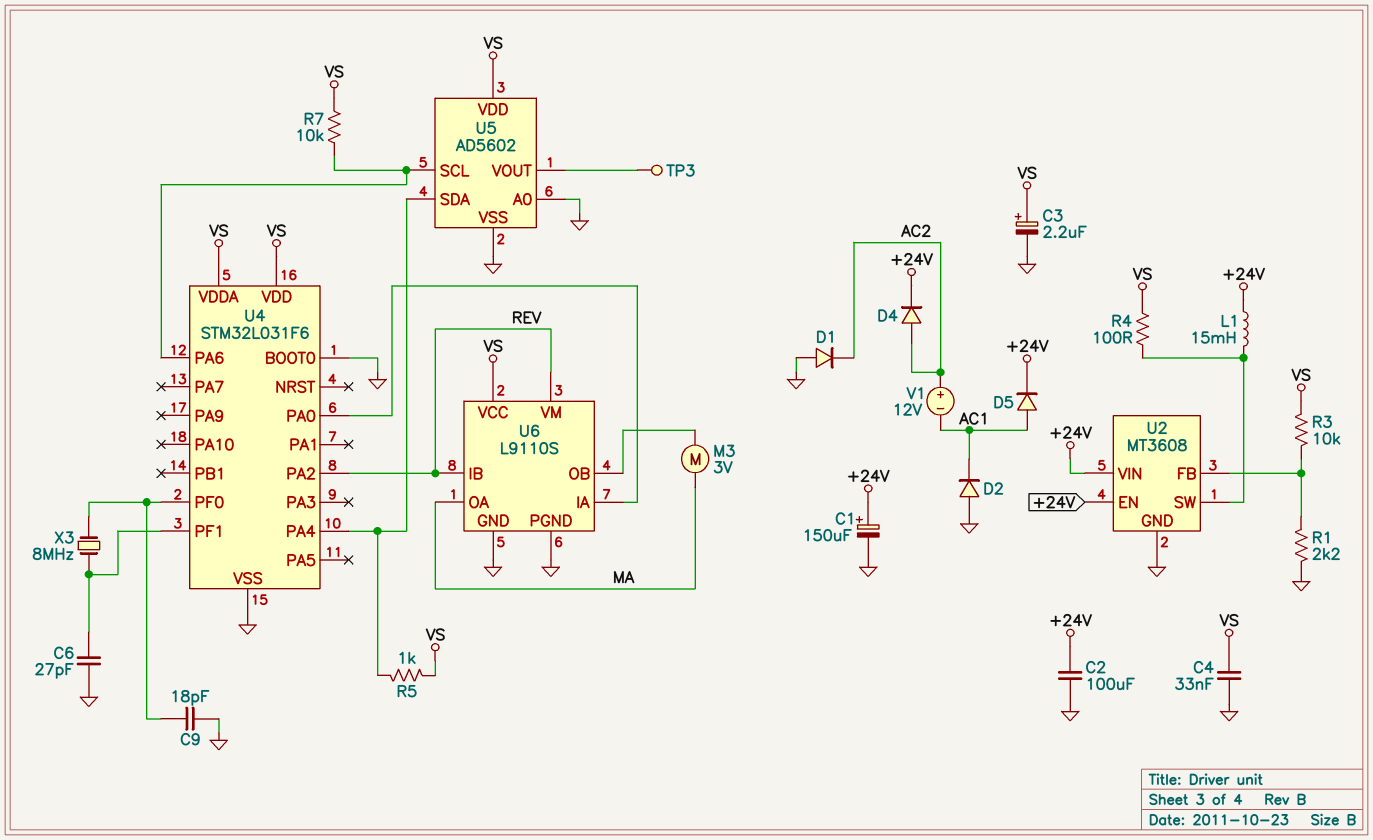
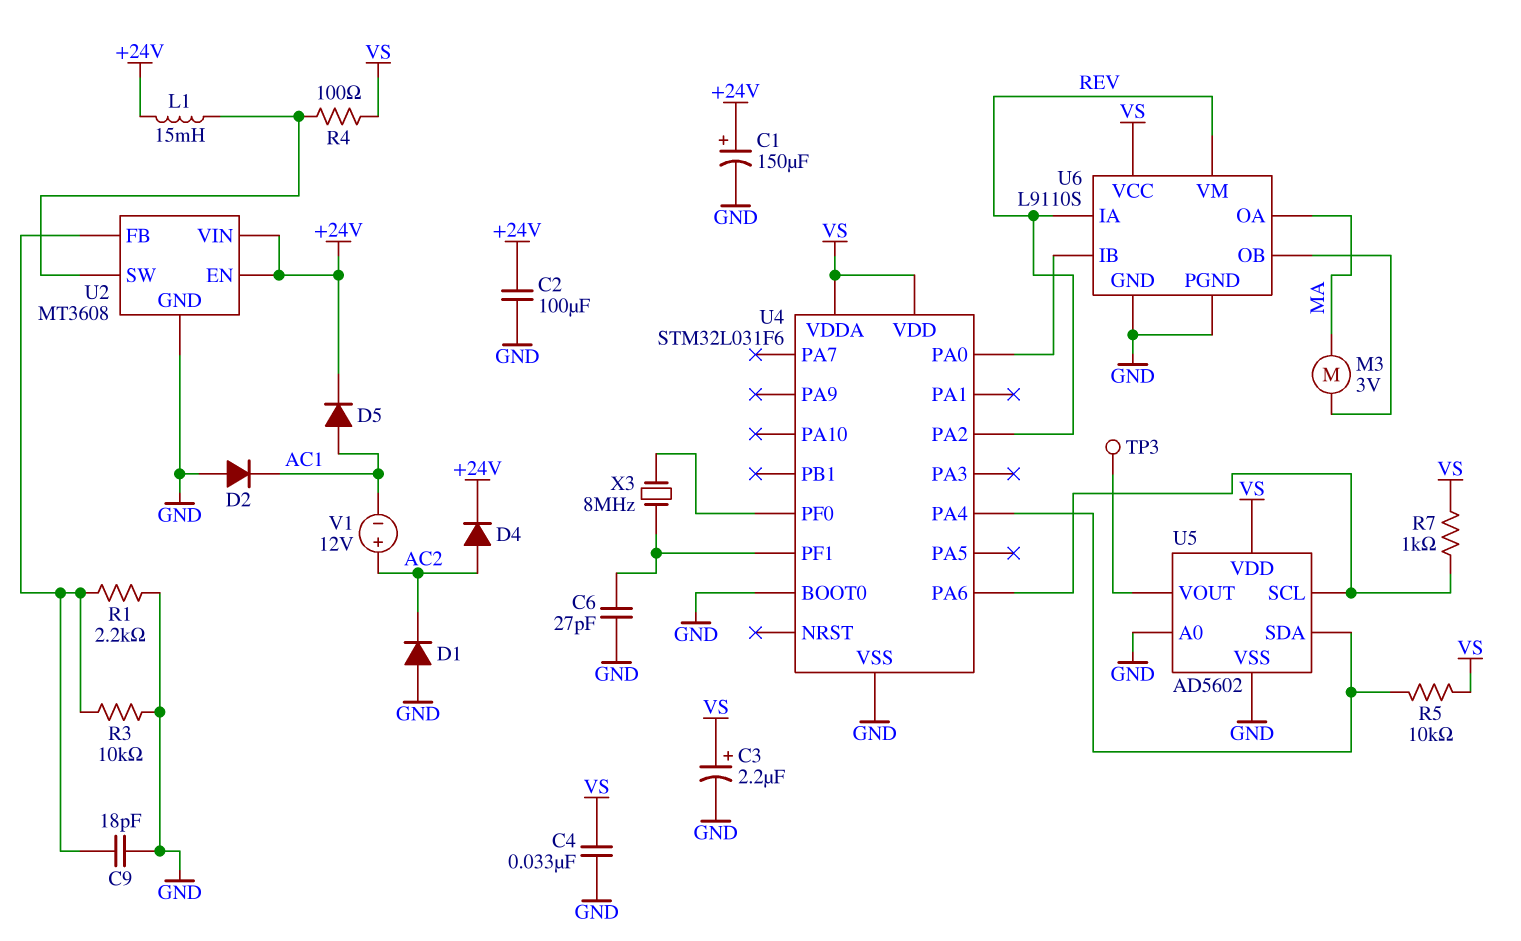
C9: 18pF (GND, U4/PF0) -> 18pF (GND, U2/FB)
R3: 10k (U2/FB, VS) -> 10k (GND, U2/FB)
R5: 1k (U4/PA4, VS) -> 10k (U4/PA4, VS)
R7: 10k (U4/PA6, VS) -> 1k (U4/PA6, VS)
U6 pin IA: U4/PA0 -> REV
U6 pin IB: REV -> U4/PA0

